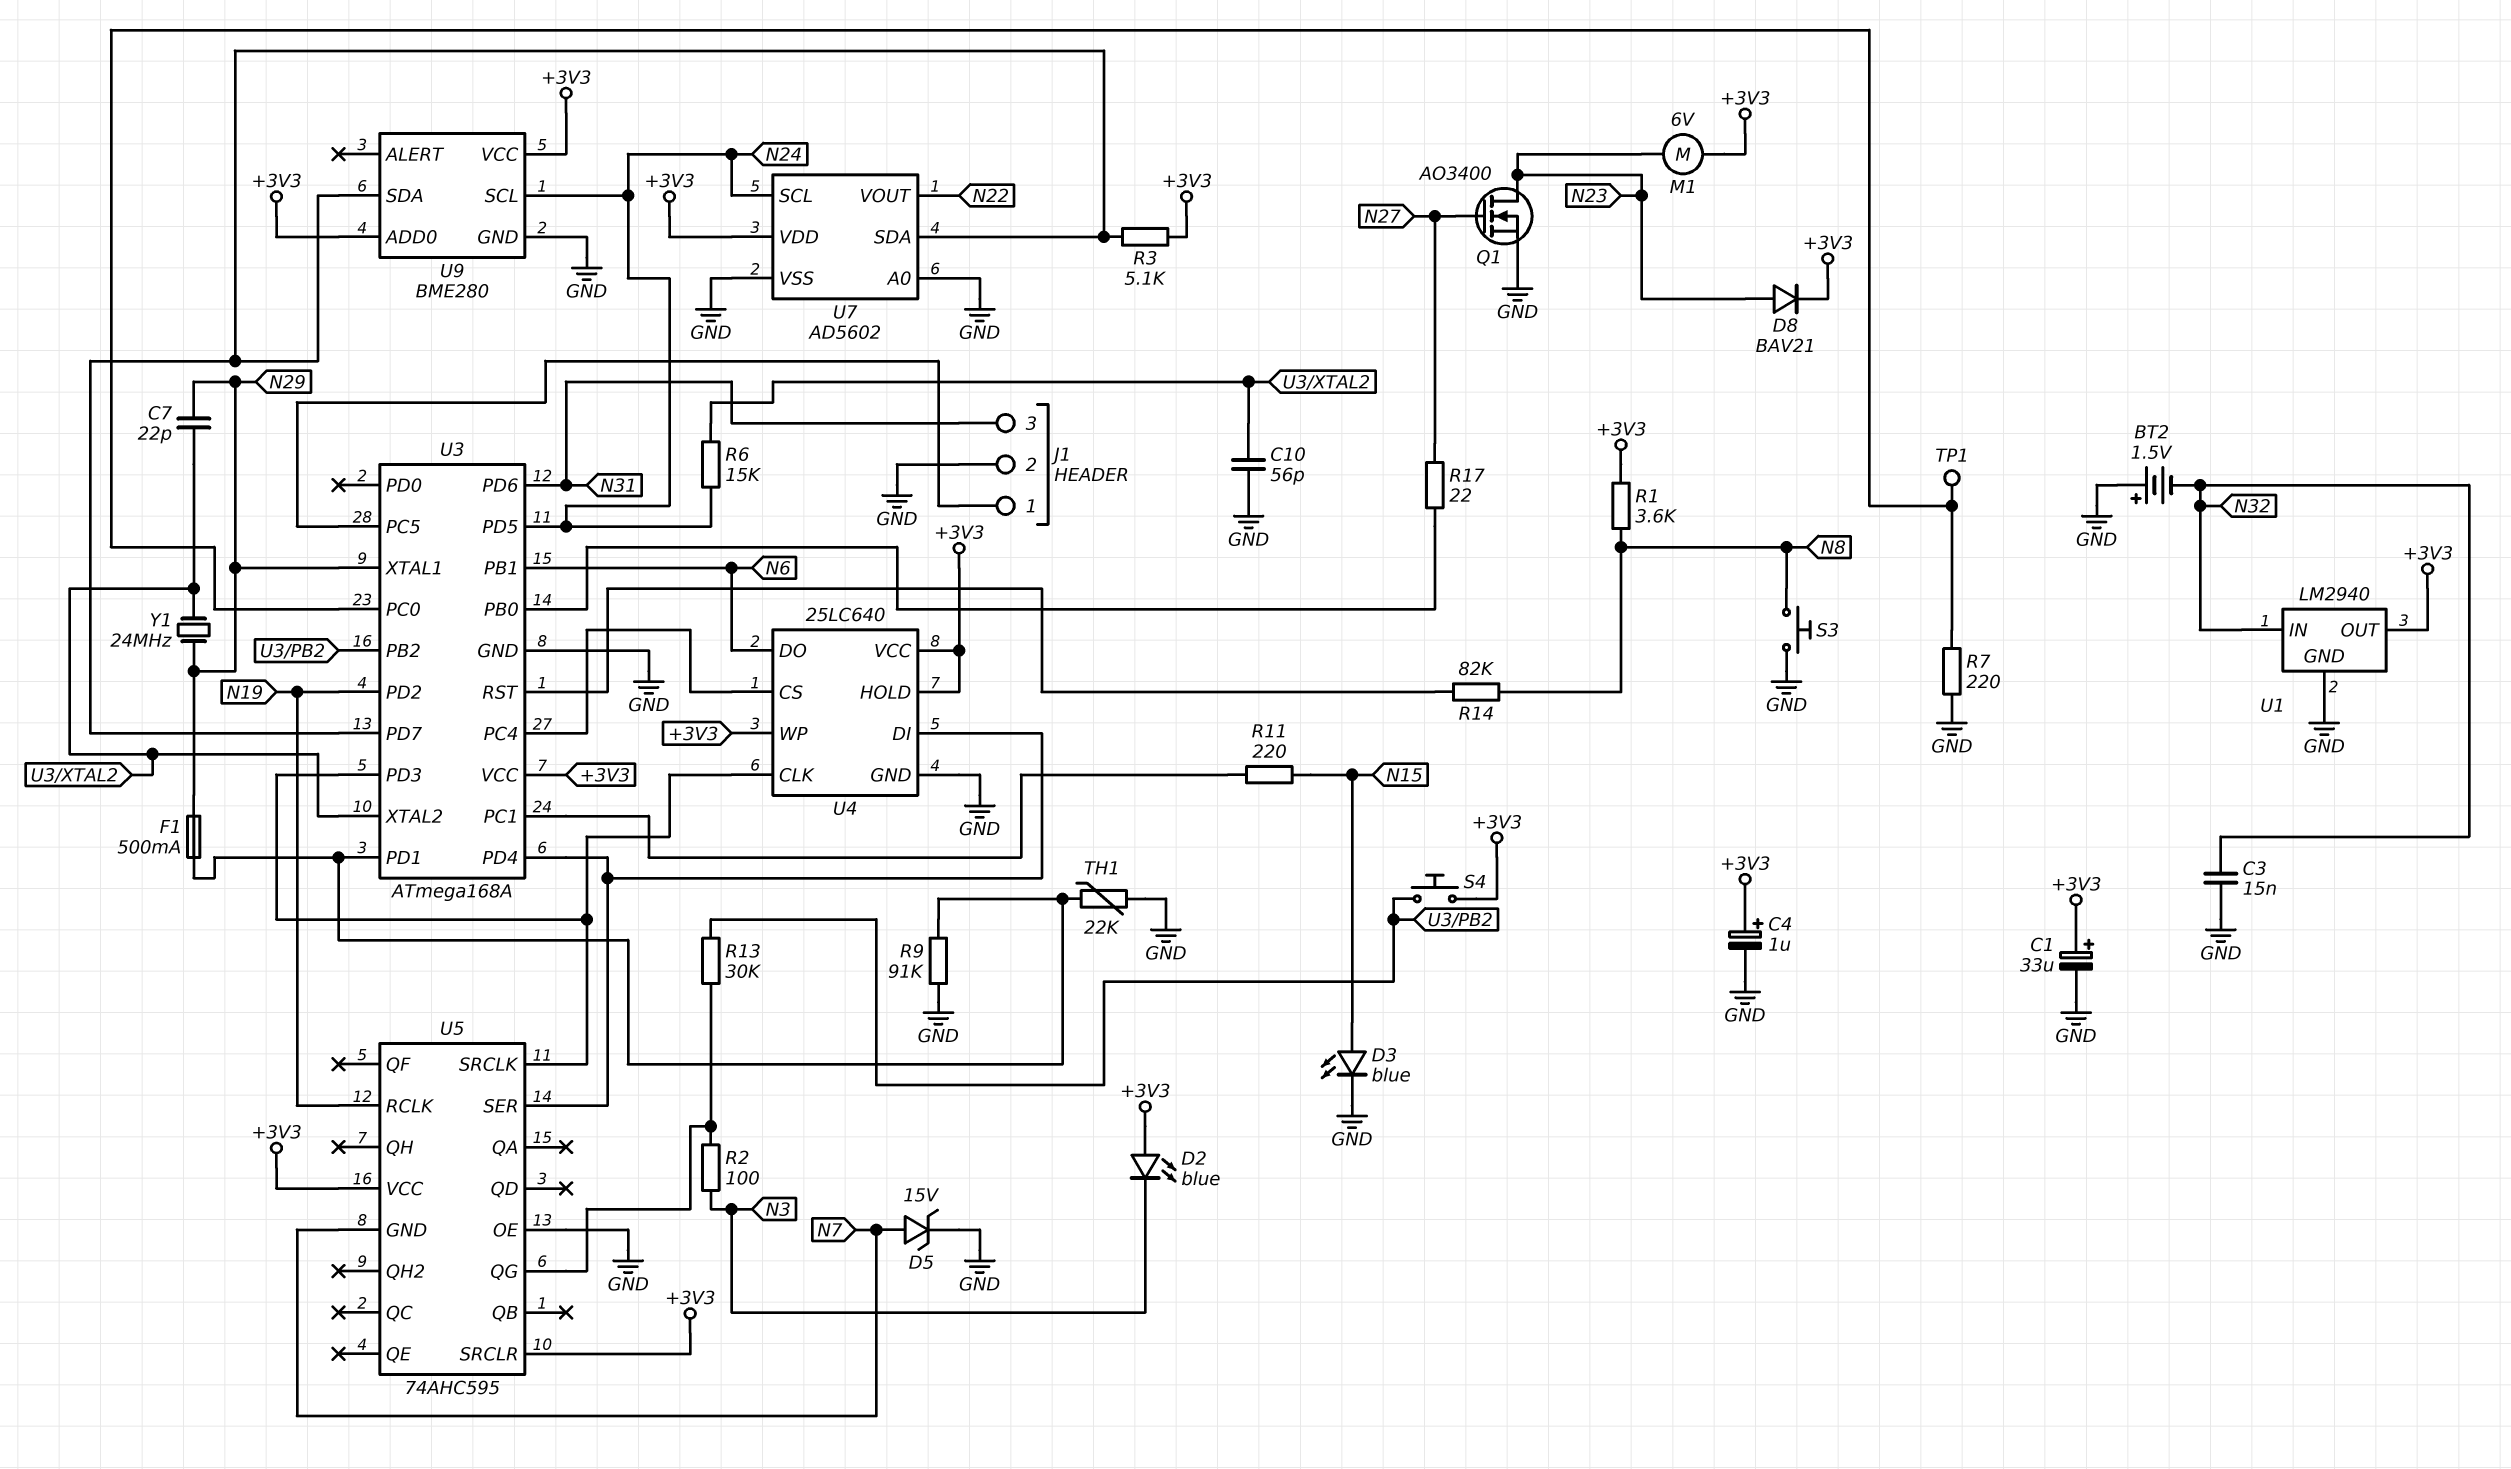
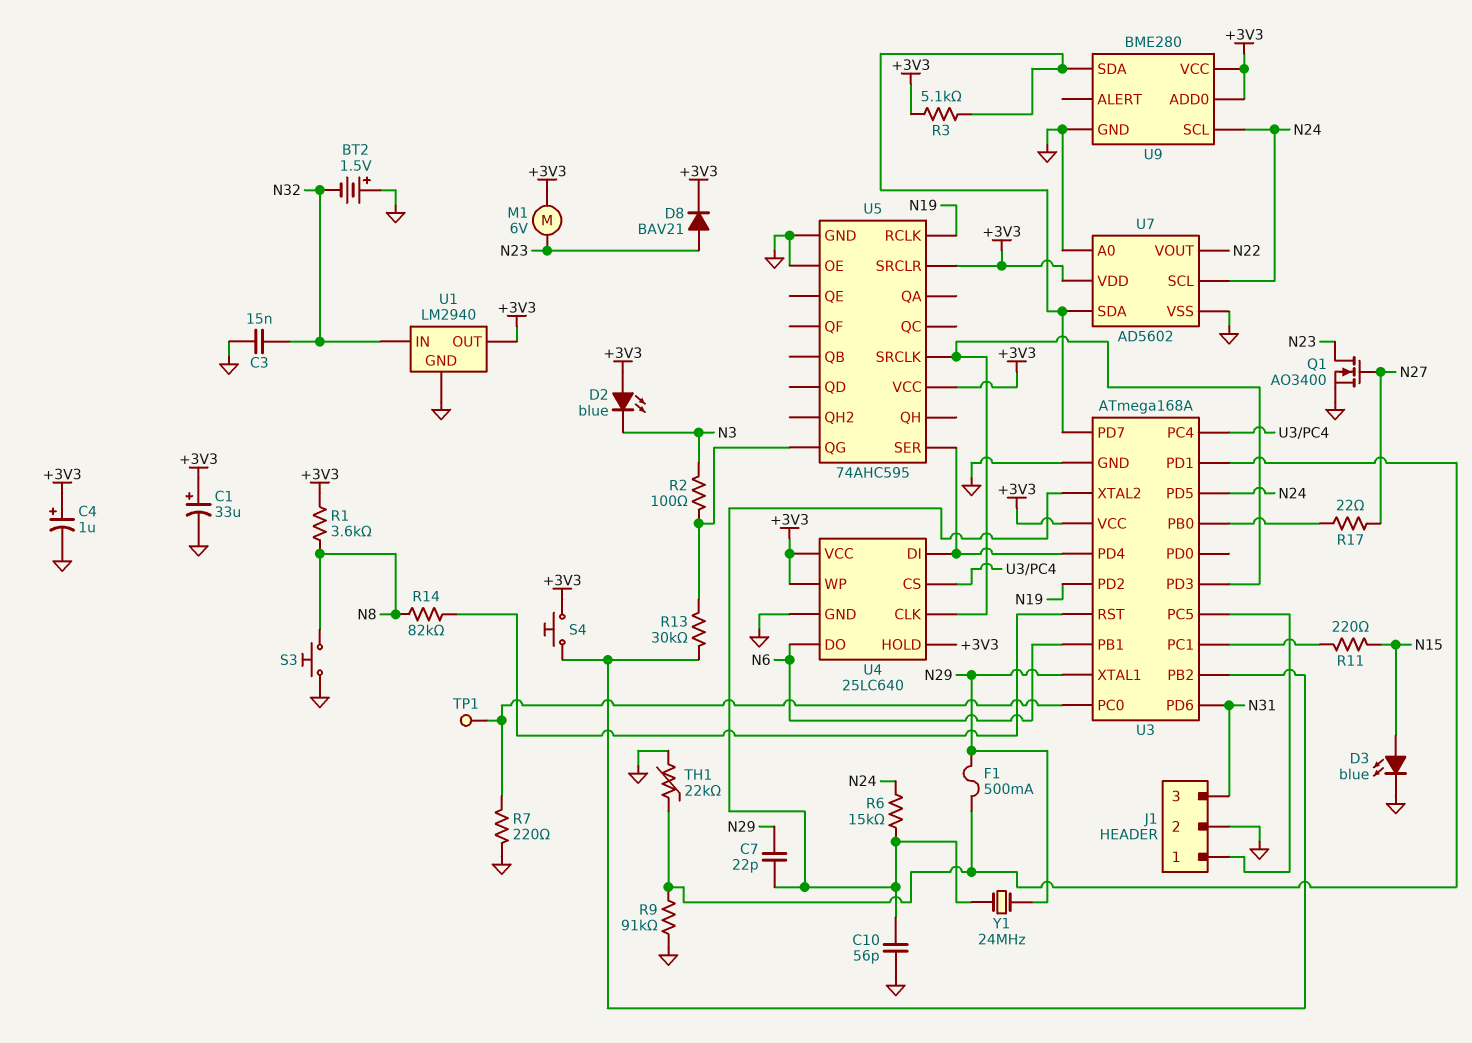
D5: zener 15V (A N7, K GND) -> none
U5 pin GND: N7 -> GND

